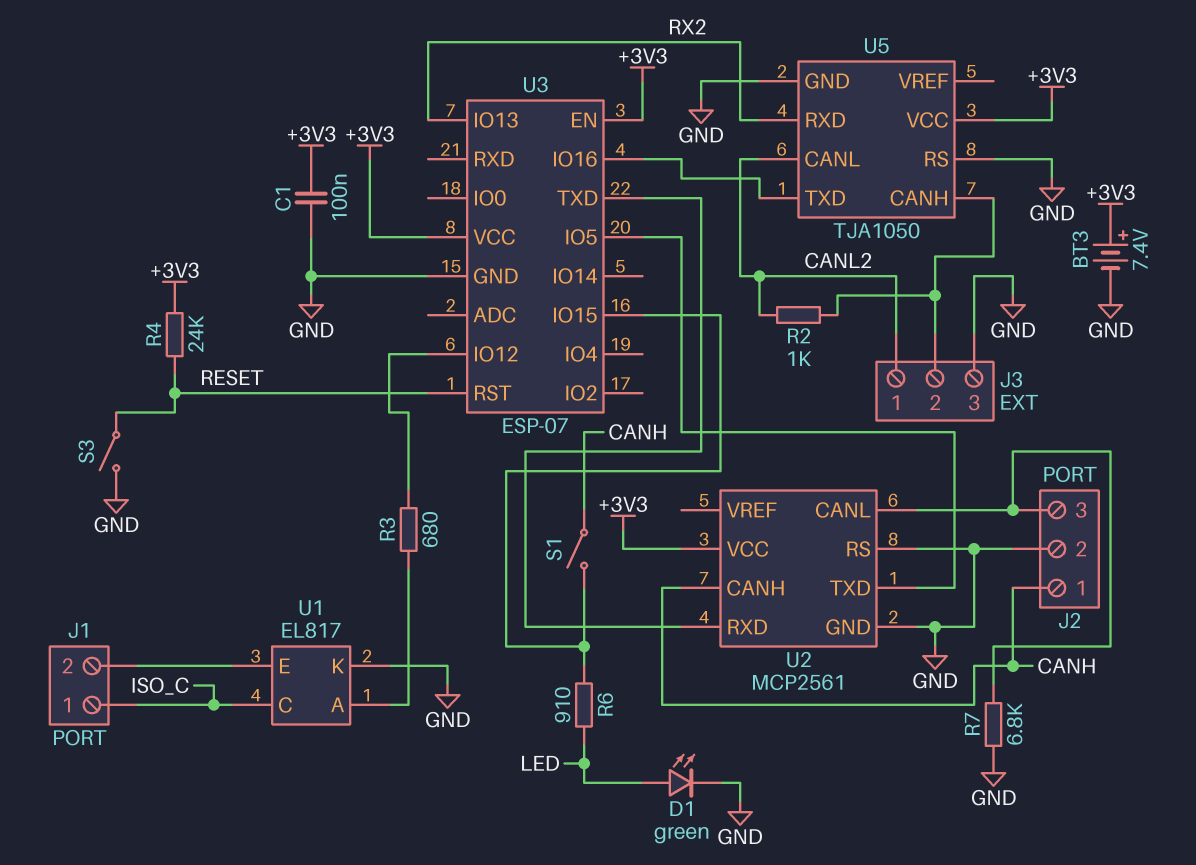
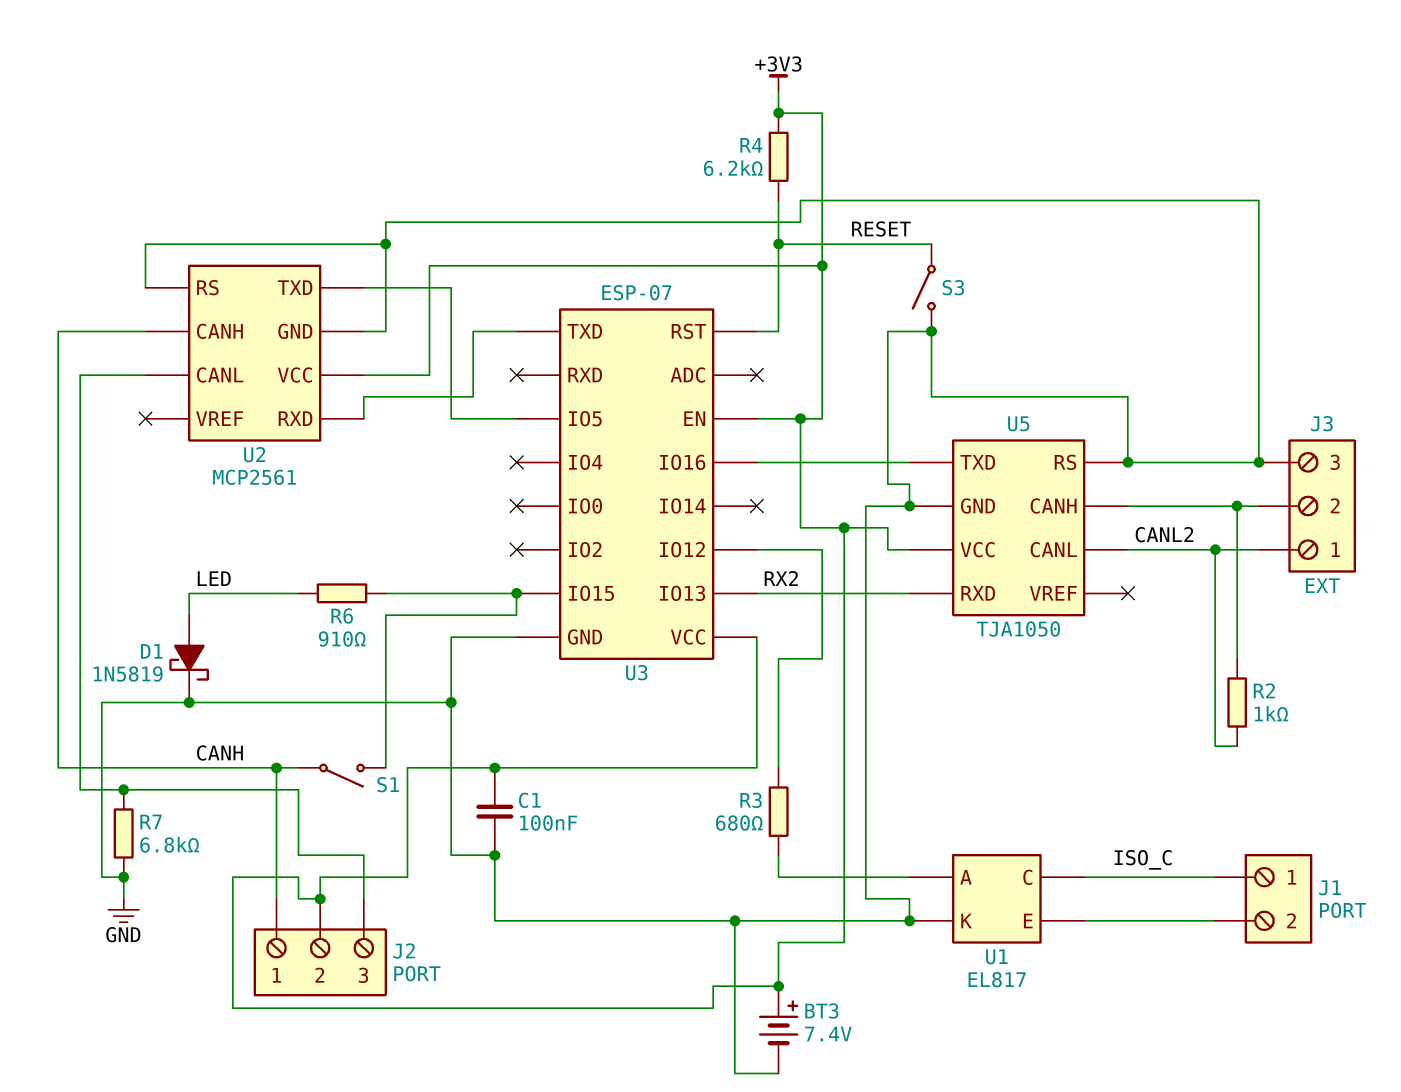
D1: LED green (A LED, K GND) -> schottky 1N5819 (A LED, K GND)
J2 pin 2: GND -> +3V3
R4: 24k (+3V3, RESET) -> 6.2k (+3V3, RESET)

